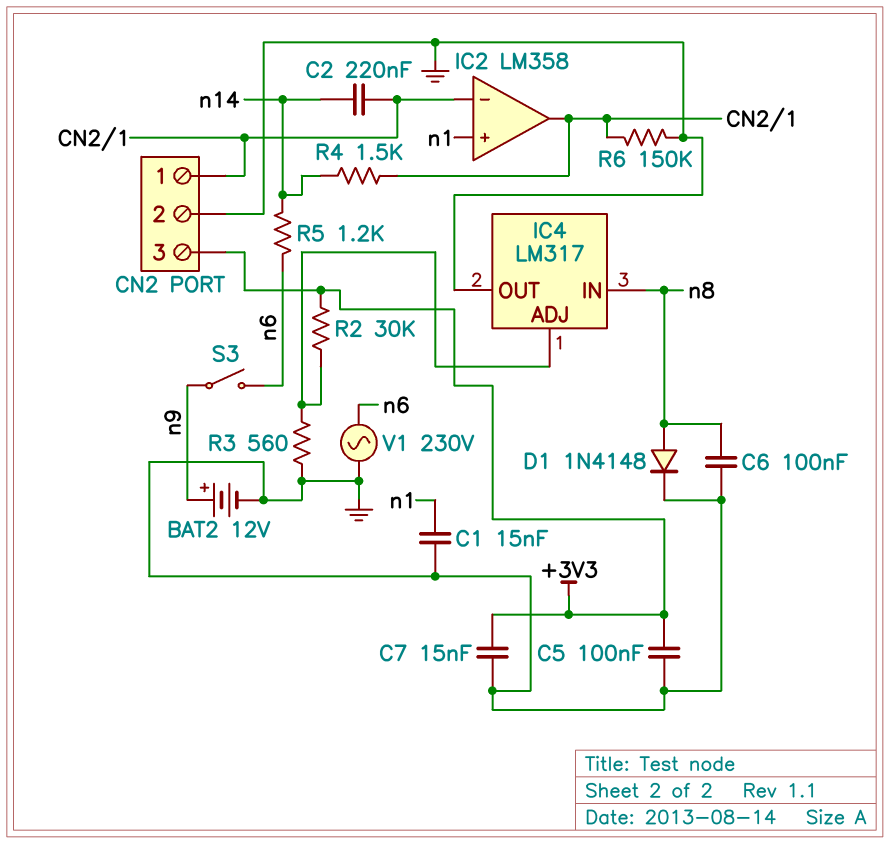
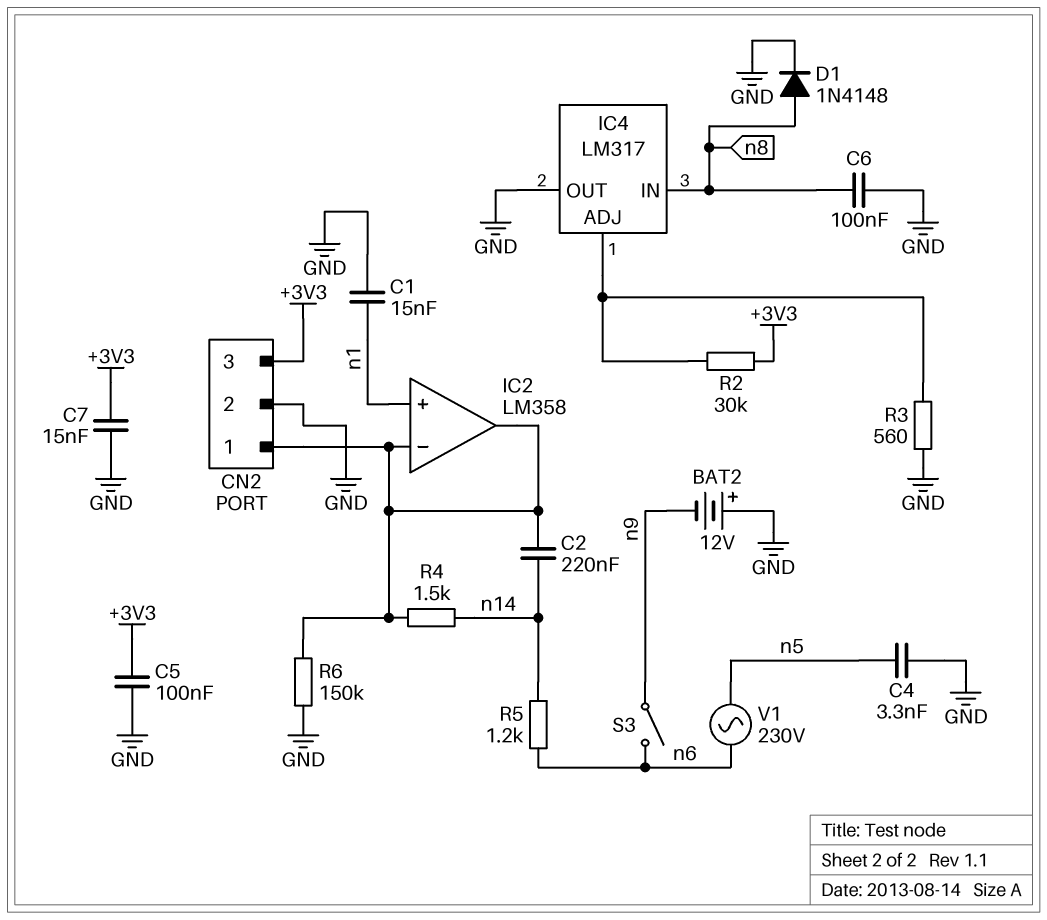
BAT2: 12V (plus n9, minus GND) -> 12V (plus GND, minus n9)
C4: none -> 3.3nF (GND, n5)
V1: AC 230V (GND, n6) -> AC 230V (n5, n6)

